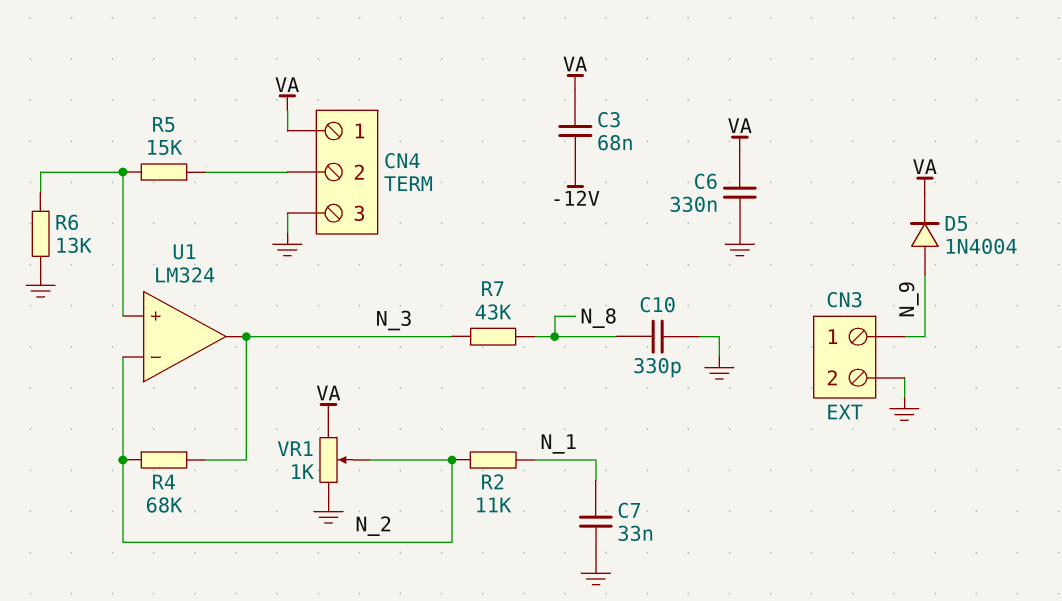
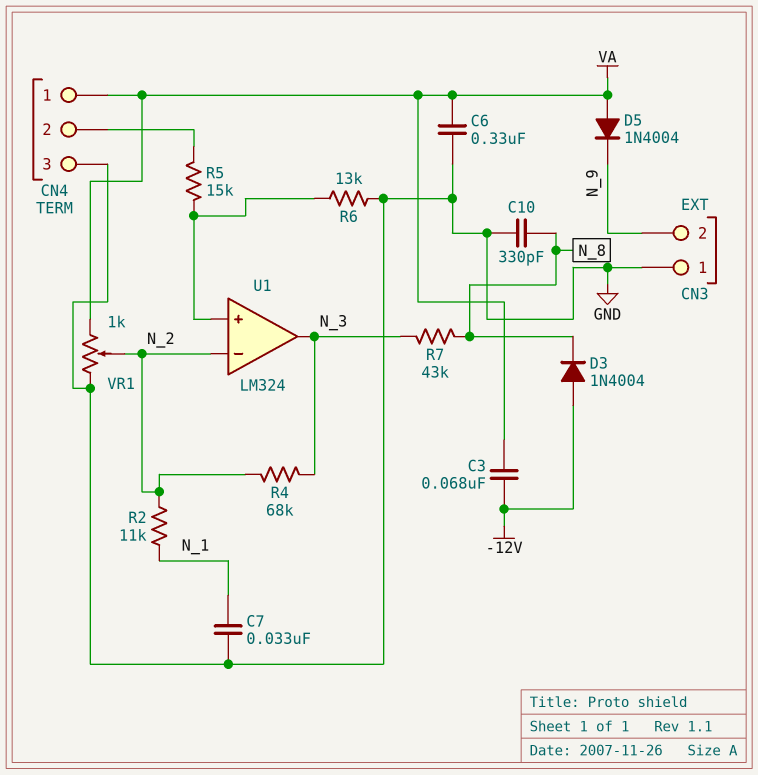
CN3 pin 1: N_9 -> GND
CN3 pin 2: GND -> N_9
D3: none -> diode 1N4004 (A -12V, K N_8)
D5: diode 1N4004 (A N_9, K VA) -> diode 1N4004 (A VA, K N_9)

